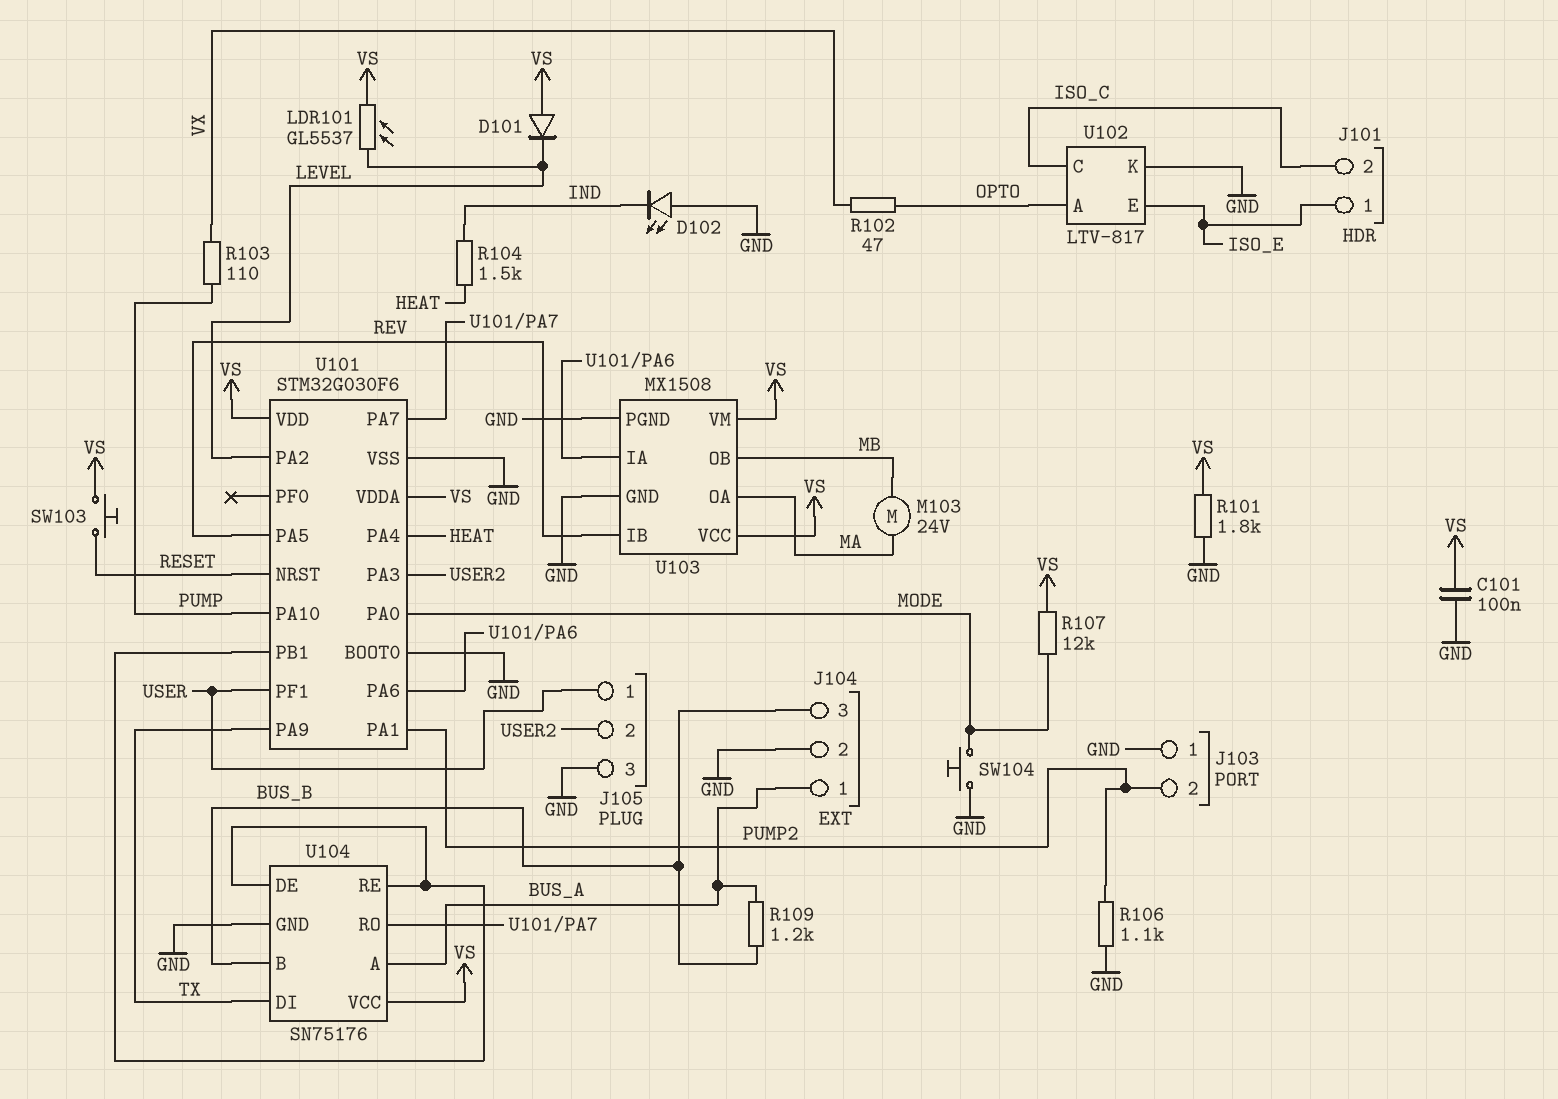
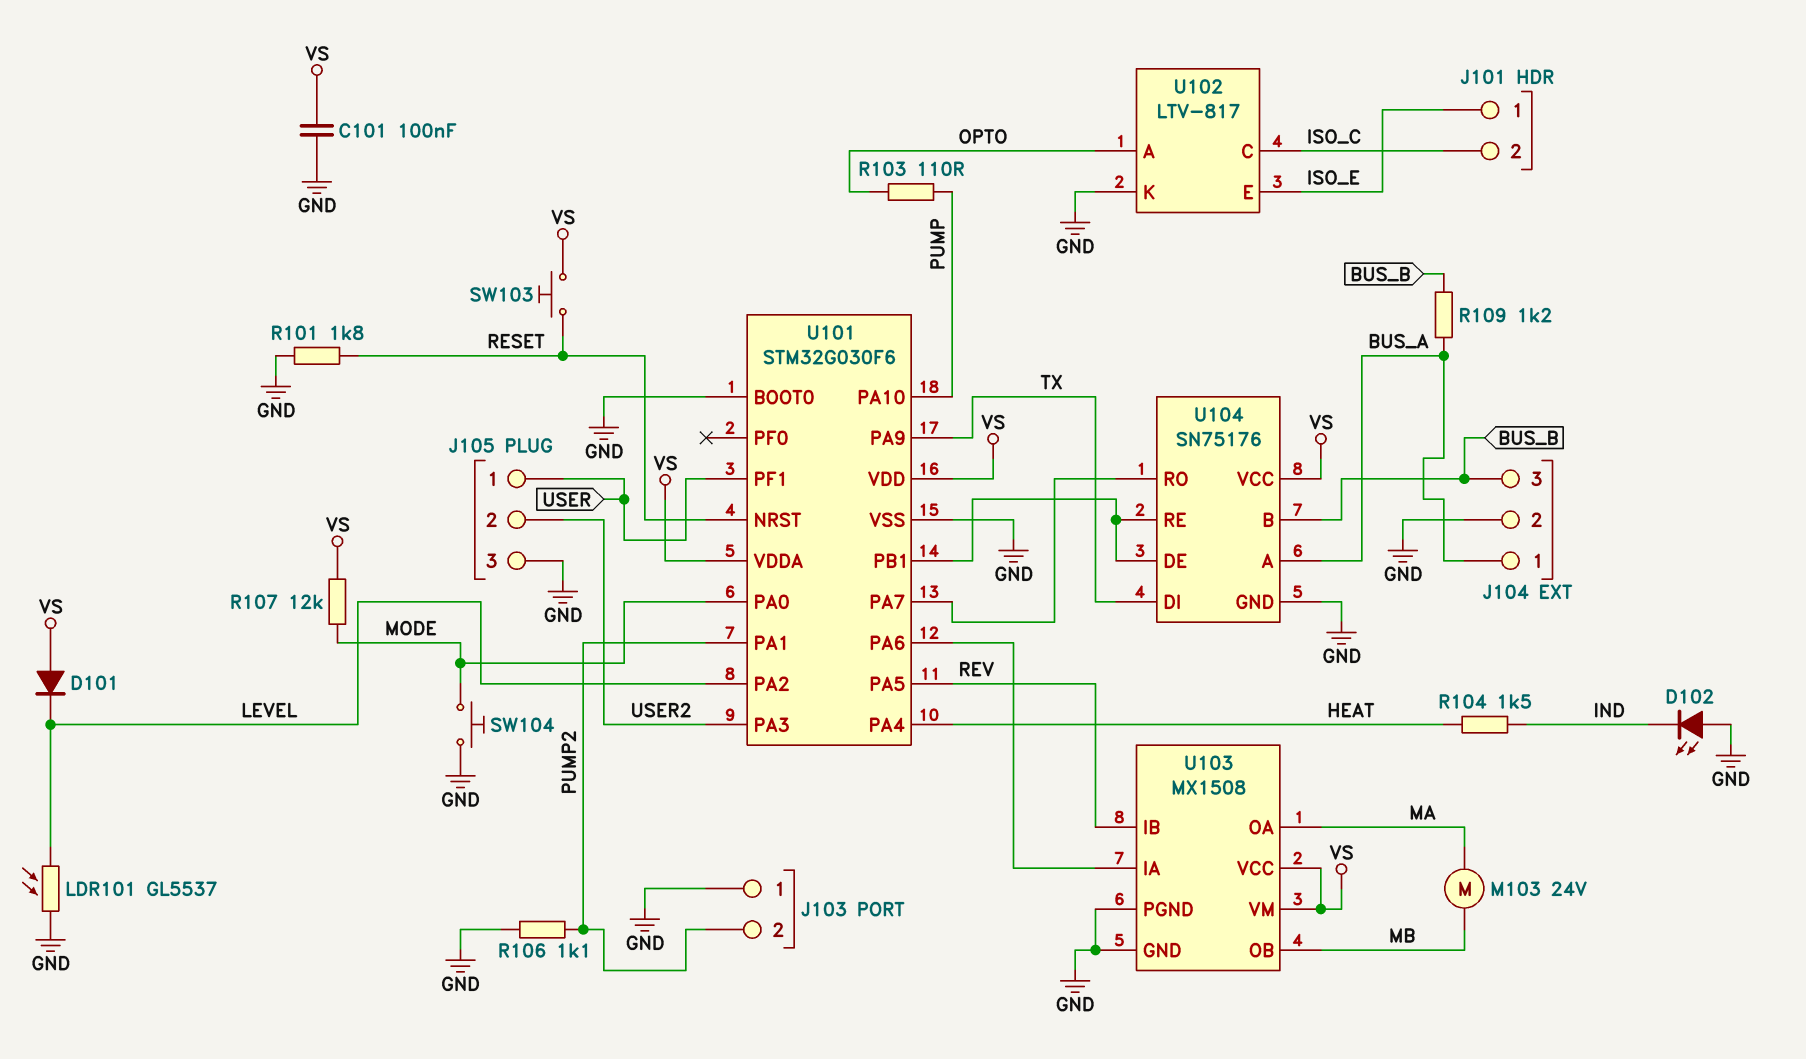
LDR101: GL5537 (LEVEL, VS) -> GL5537 (GND, LEVEL)
R101: 1.8k (GND, VS) -> 1.8k (GND, RESET)
R102: 47 (OPTO, VX) -> none
R103: 110 (PUMP, VX) -> 110 (OPTO, PUMP)

